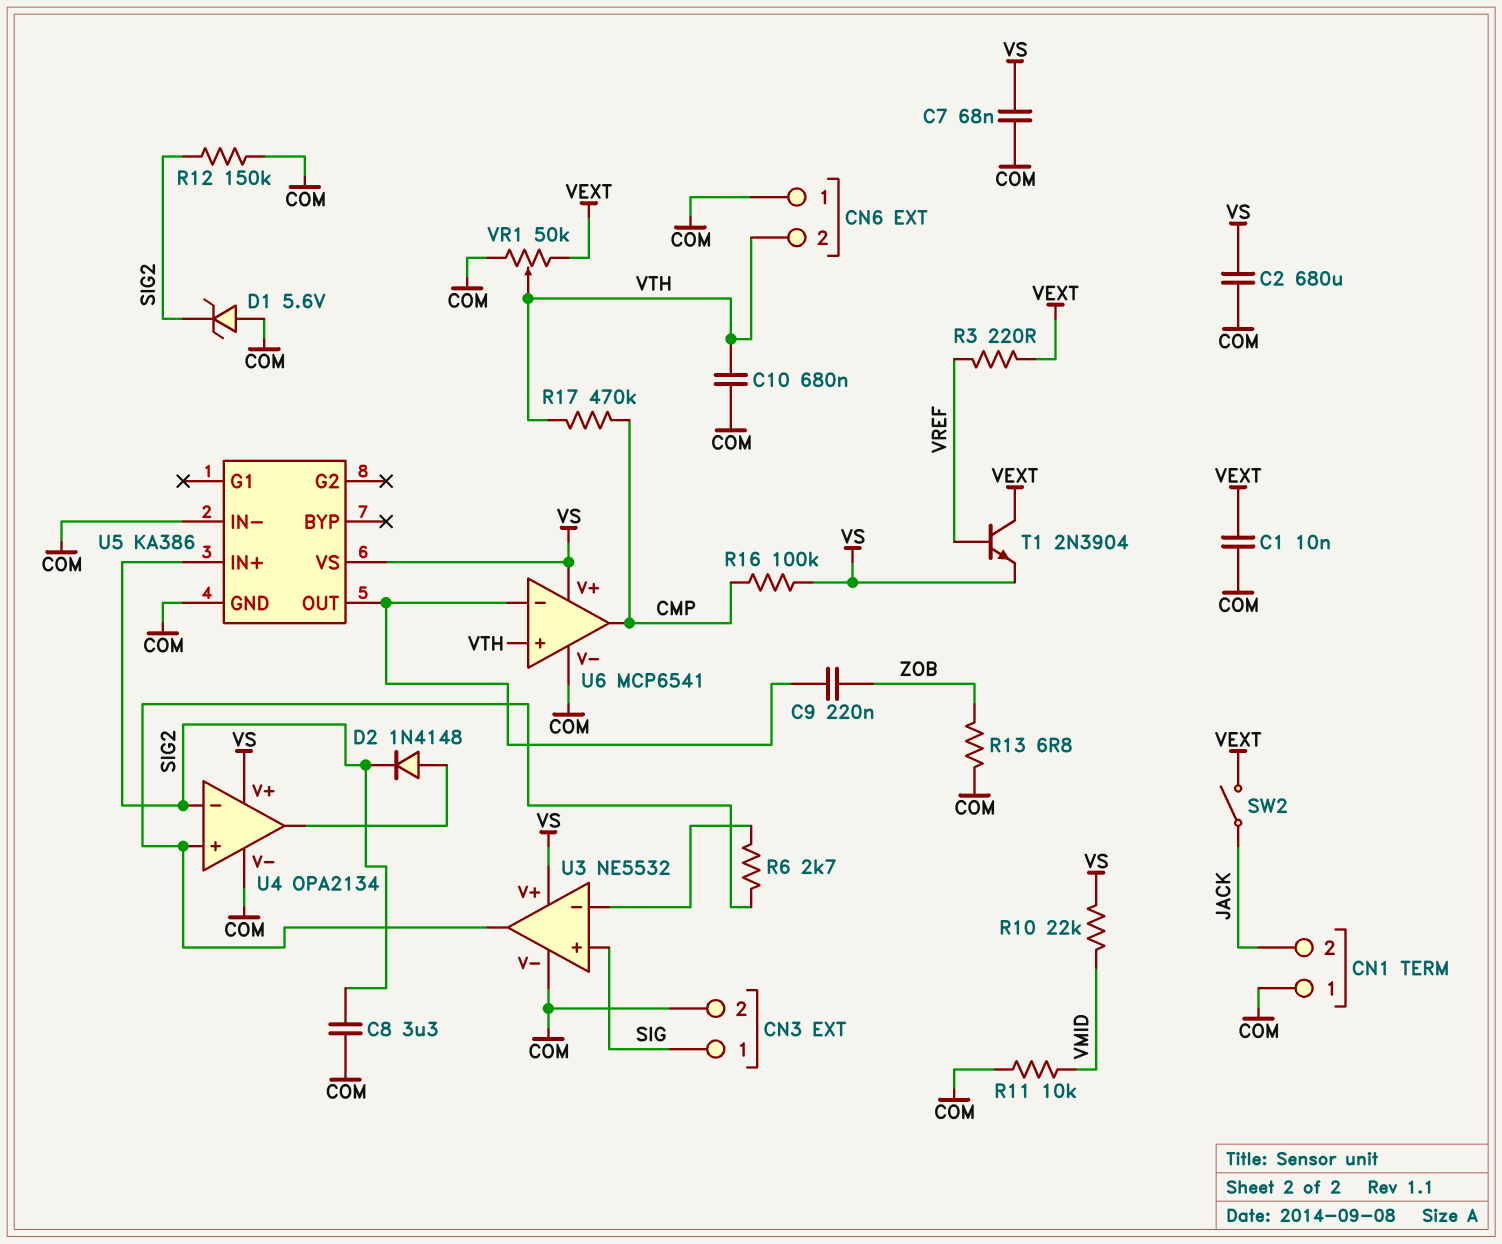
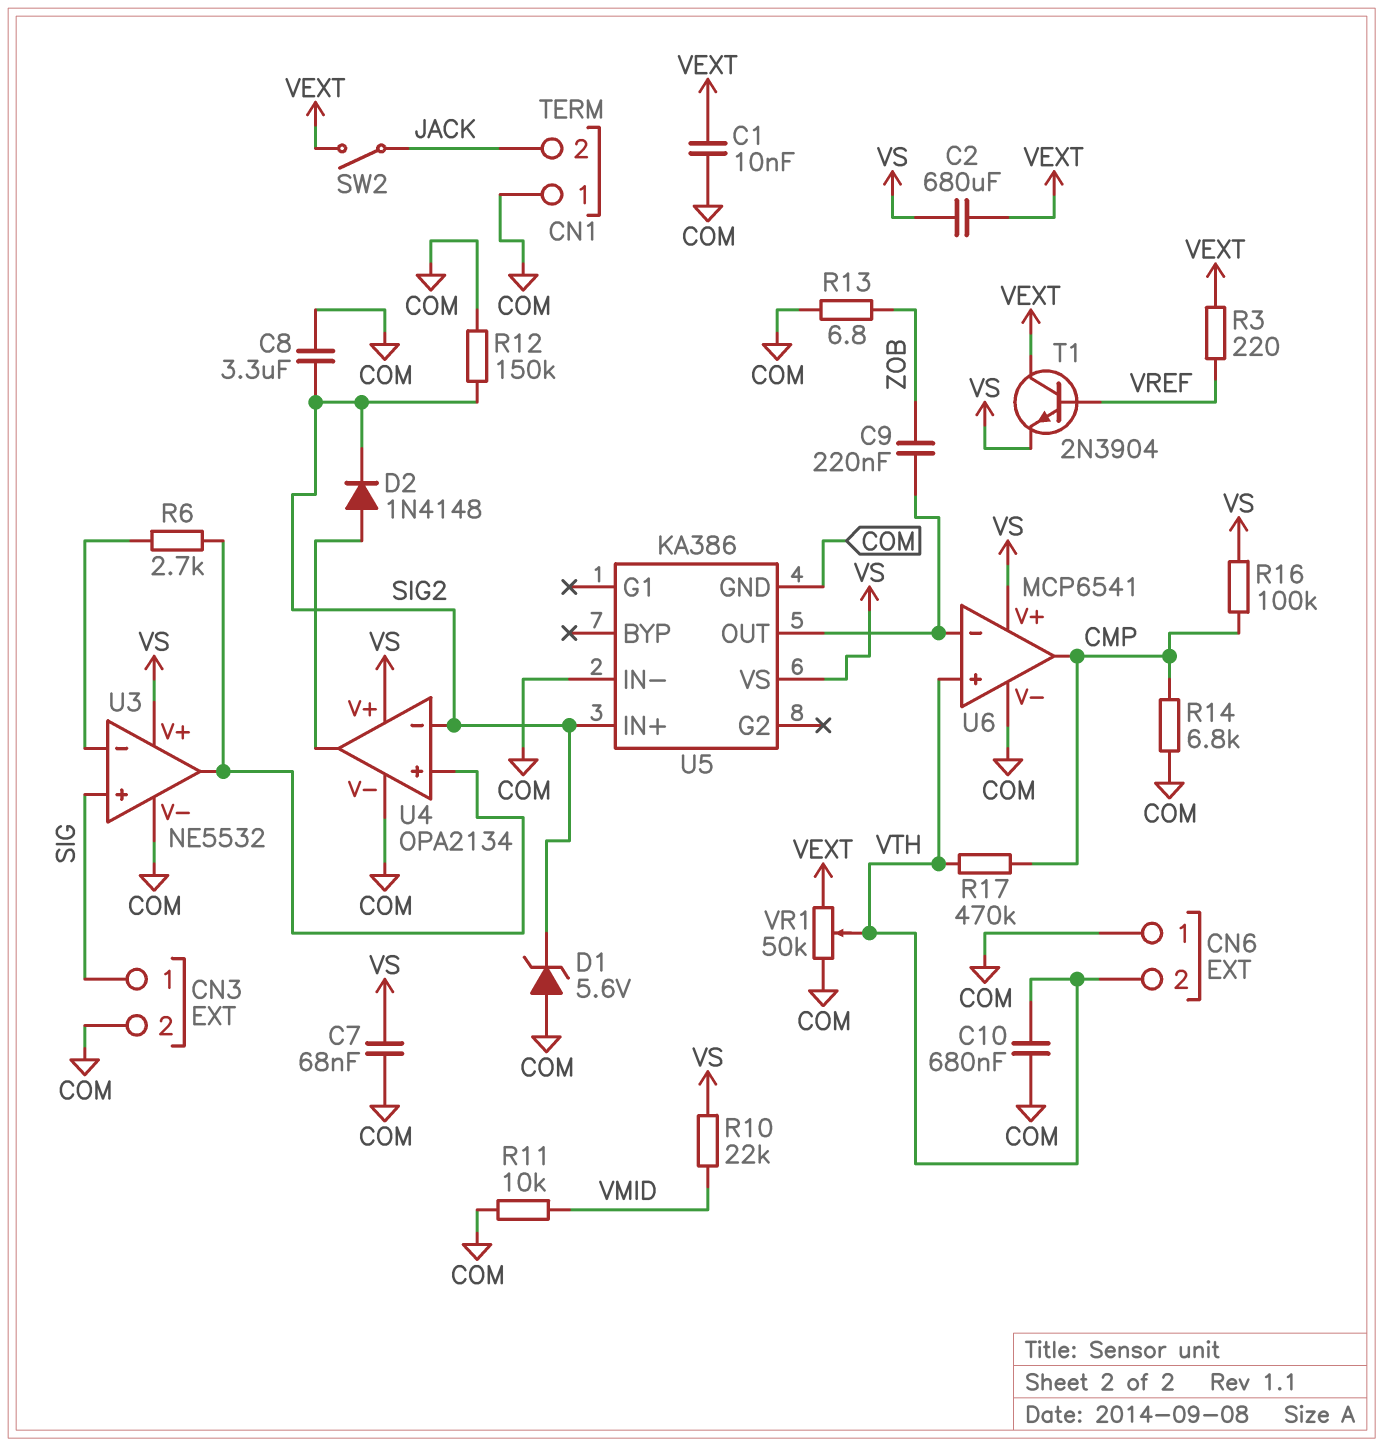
C2: 680uF (COM, VS) -> 680uF (VEXT, VS)
R14: none -> 6.8k (CMP, COM)

